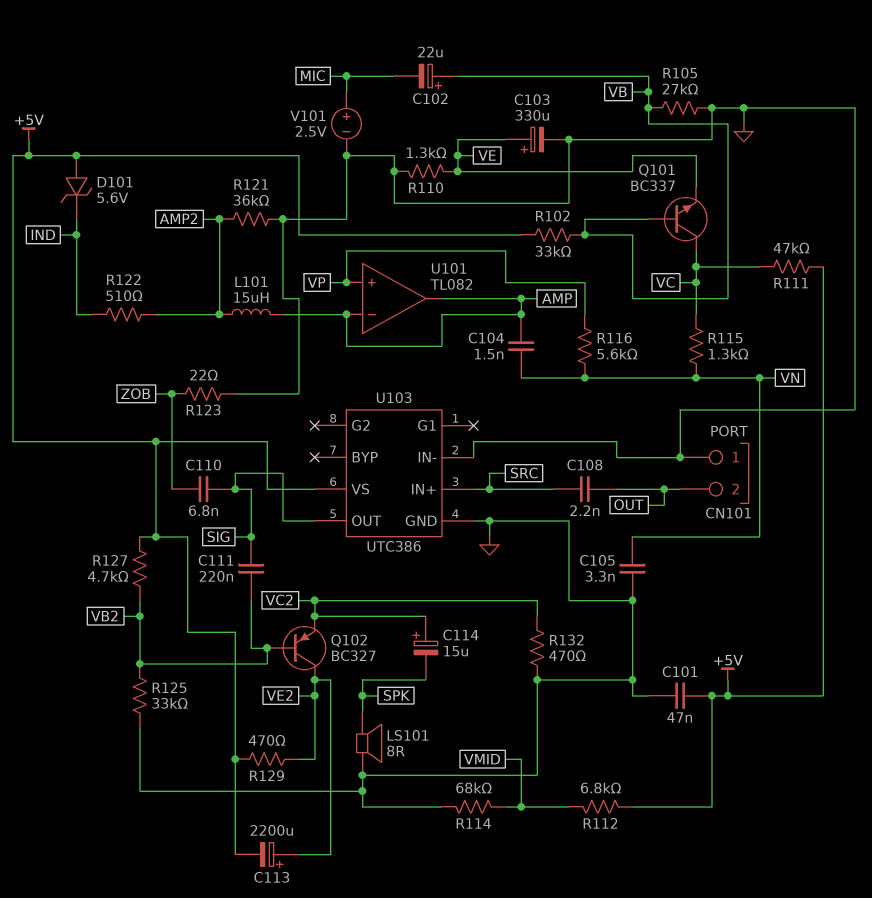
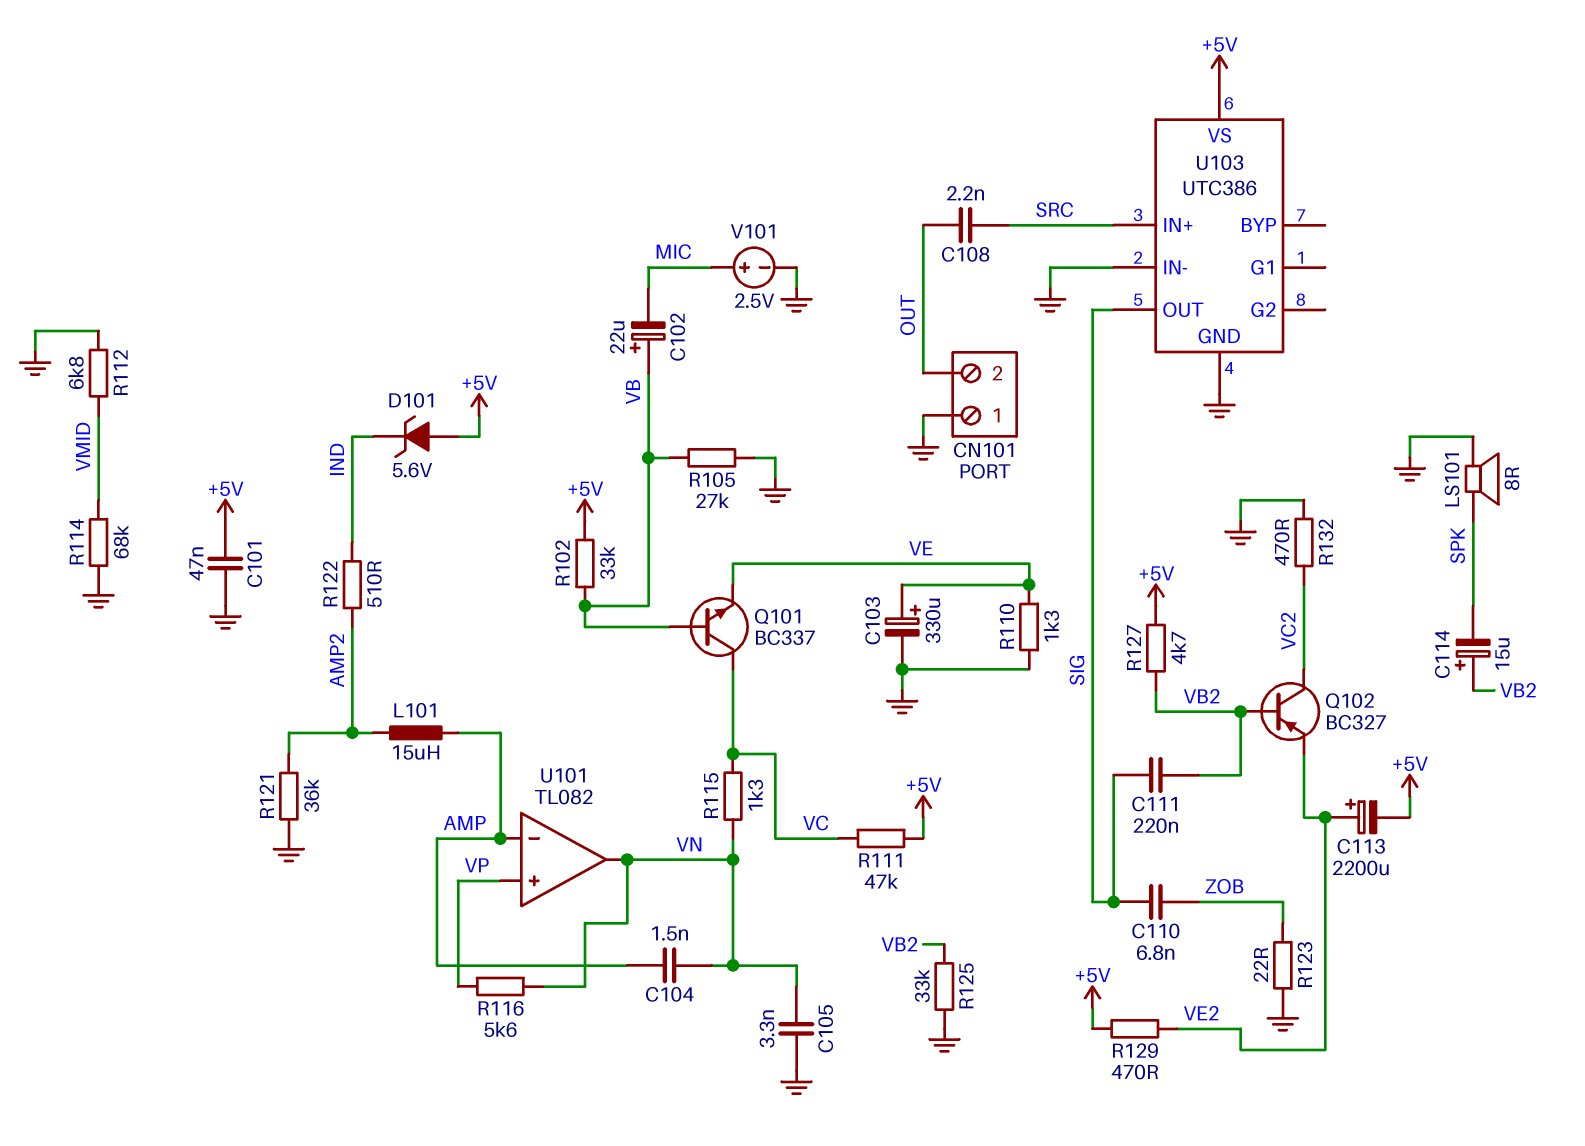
C114: 15uF (plus VC2, minus SPK) -> 15uF (plus VB2, minus SPK)
Q102: PNP BC327 (B VB2, C VE2, E VC2) -> PNP BC327 (B VB2, C VC2, E VE2)
R112: 6.8k (+5V, VMID) -> 6.8k (GND, VMID)
U101 pin out: AMP -> VN

